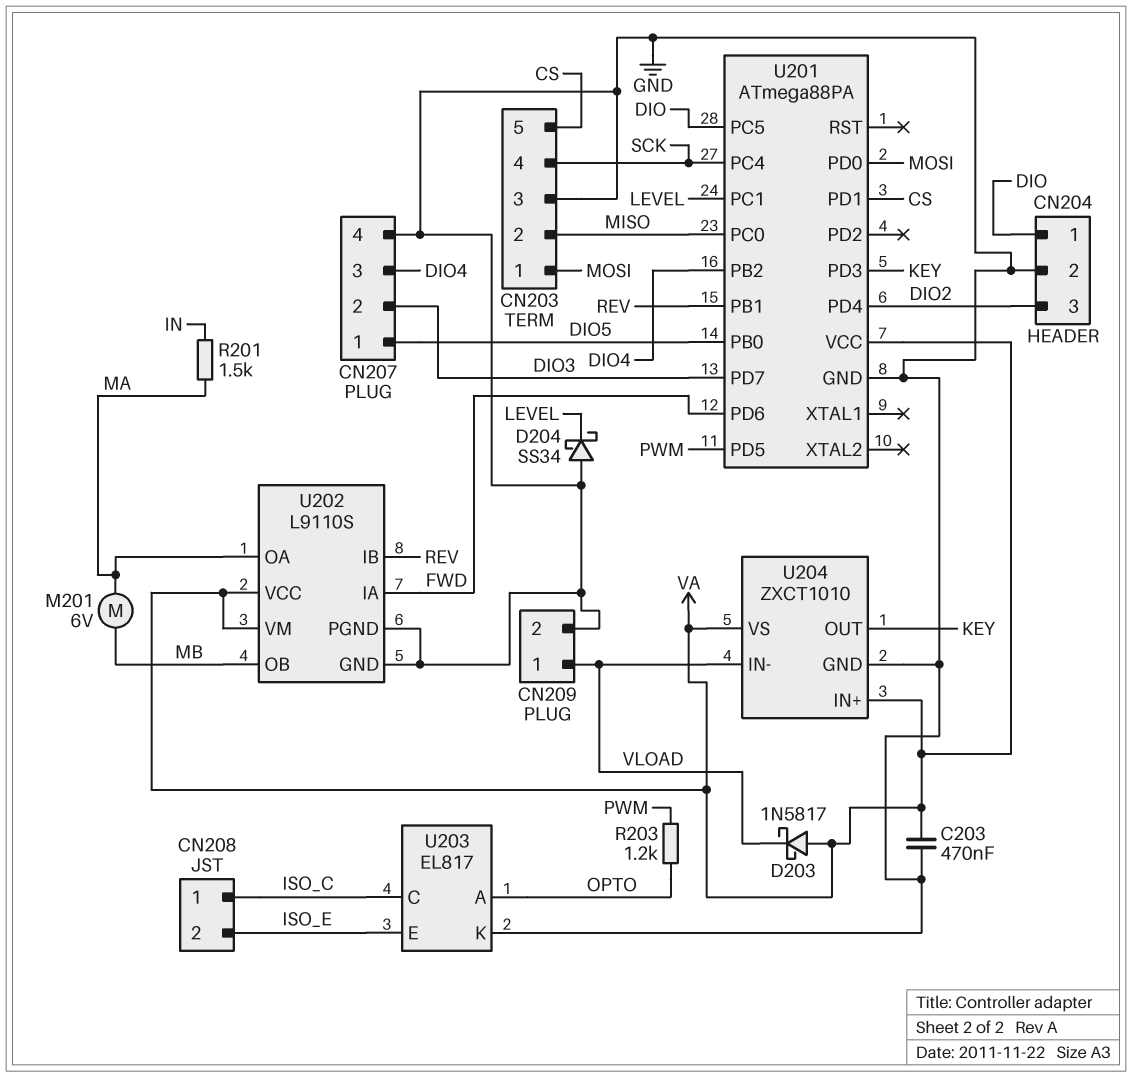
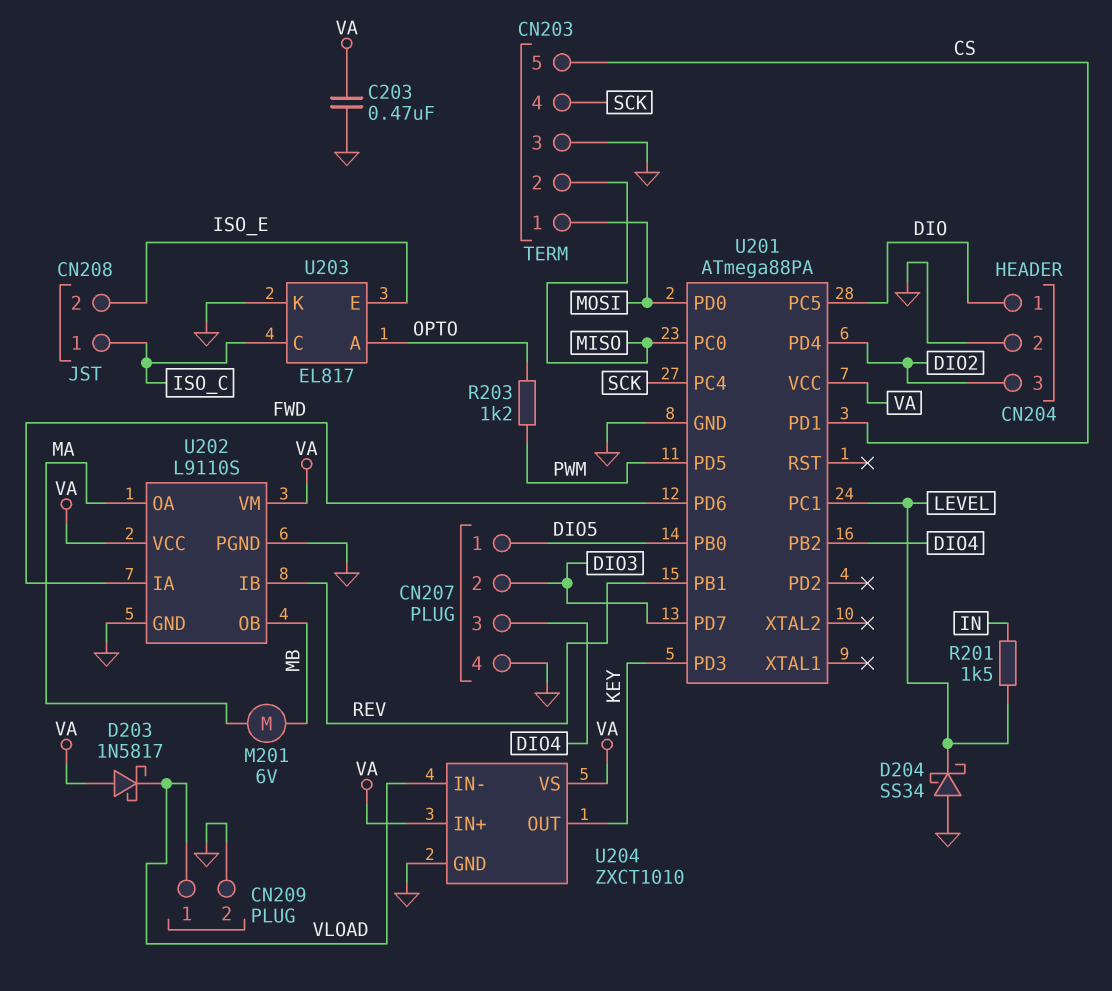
R201: 1.5k (IN, MA) -> 1.5k (IN, LEVEL)

